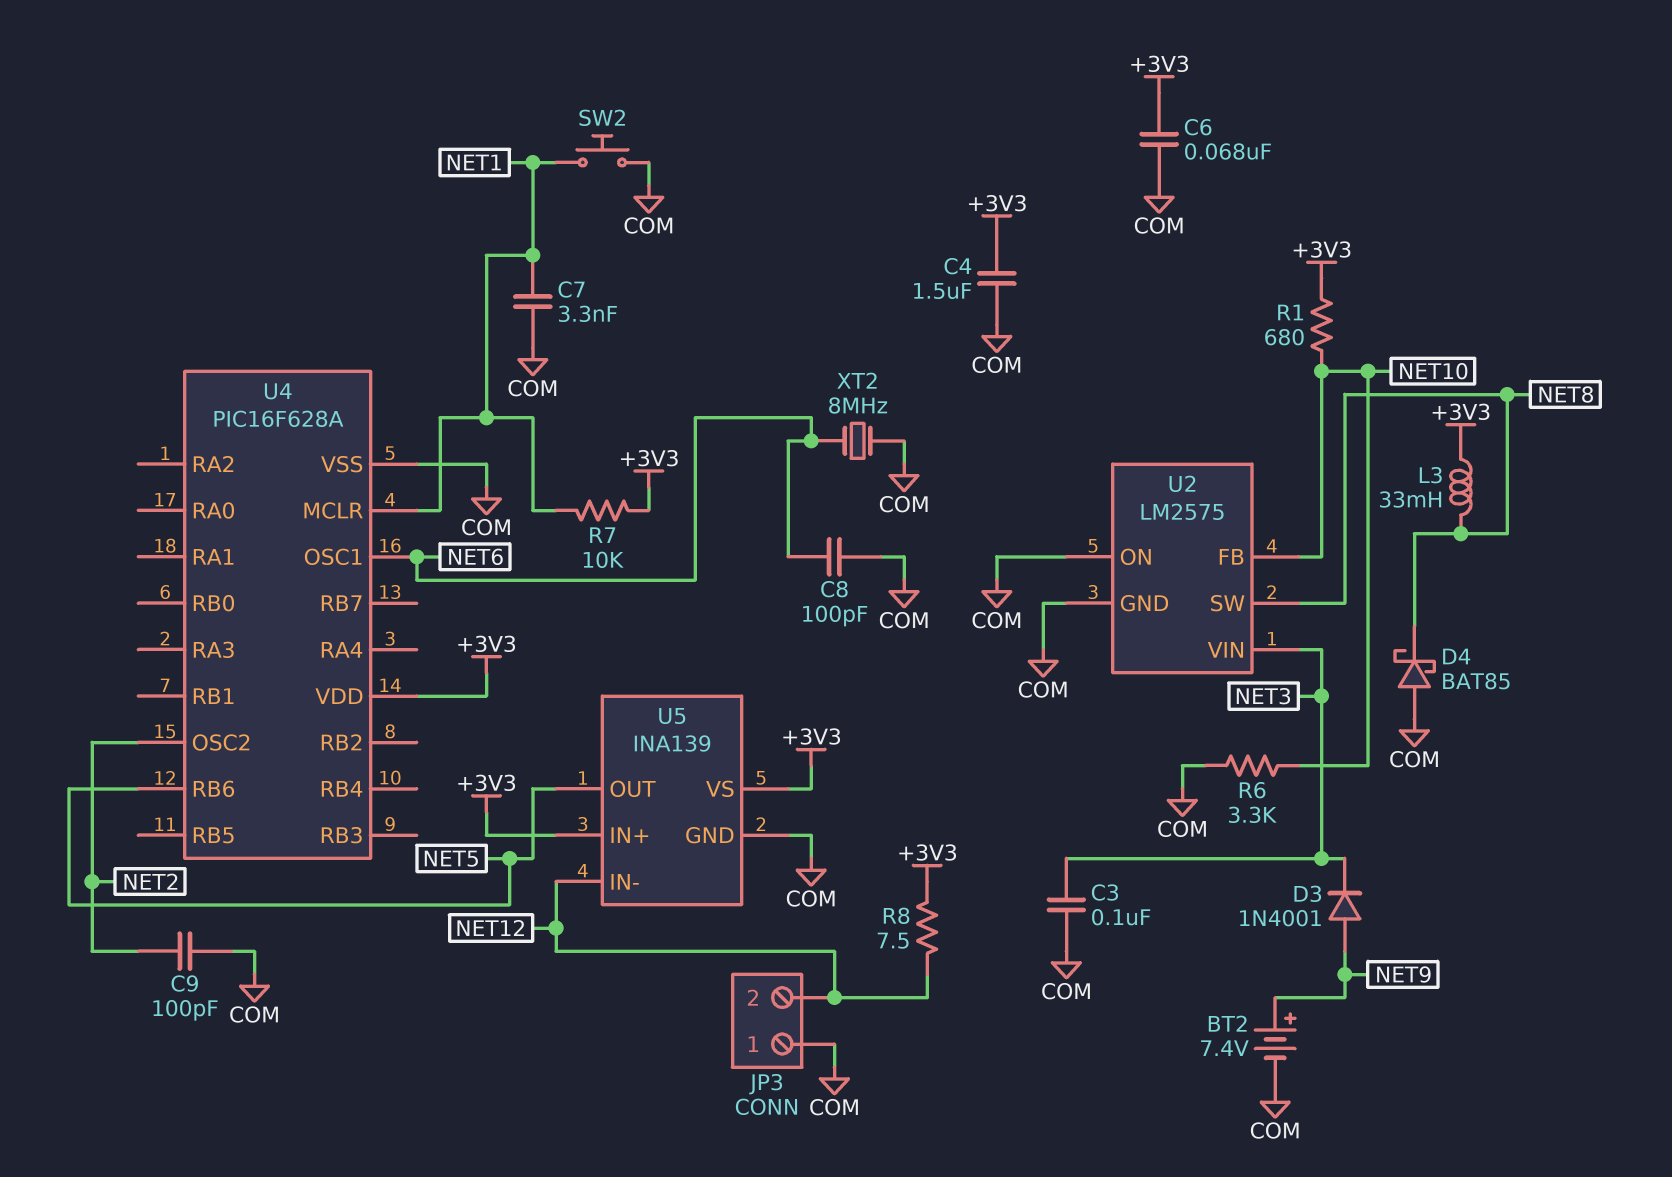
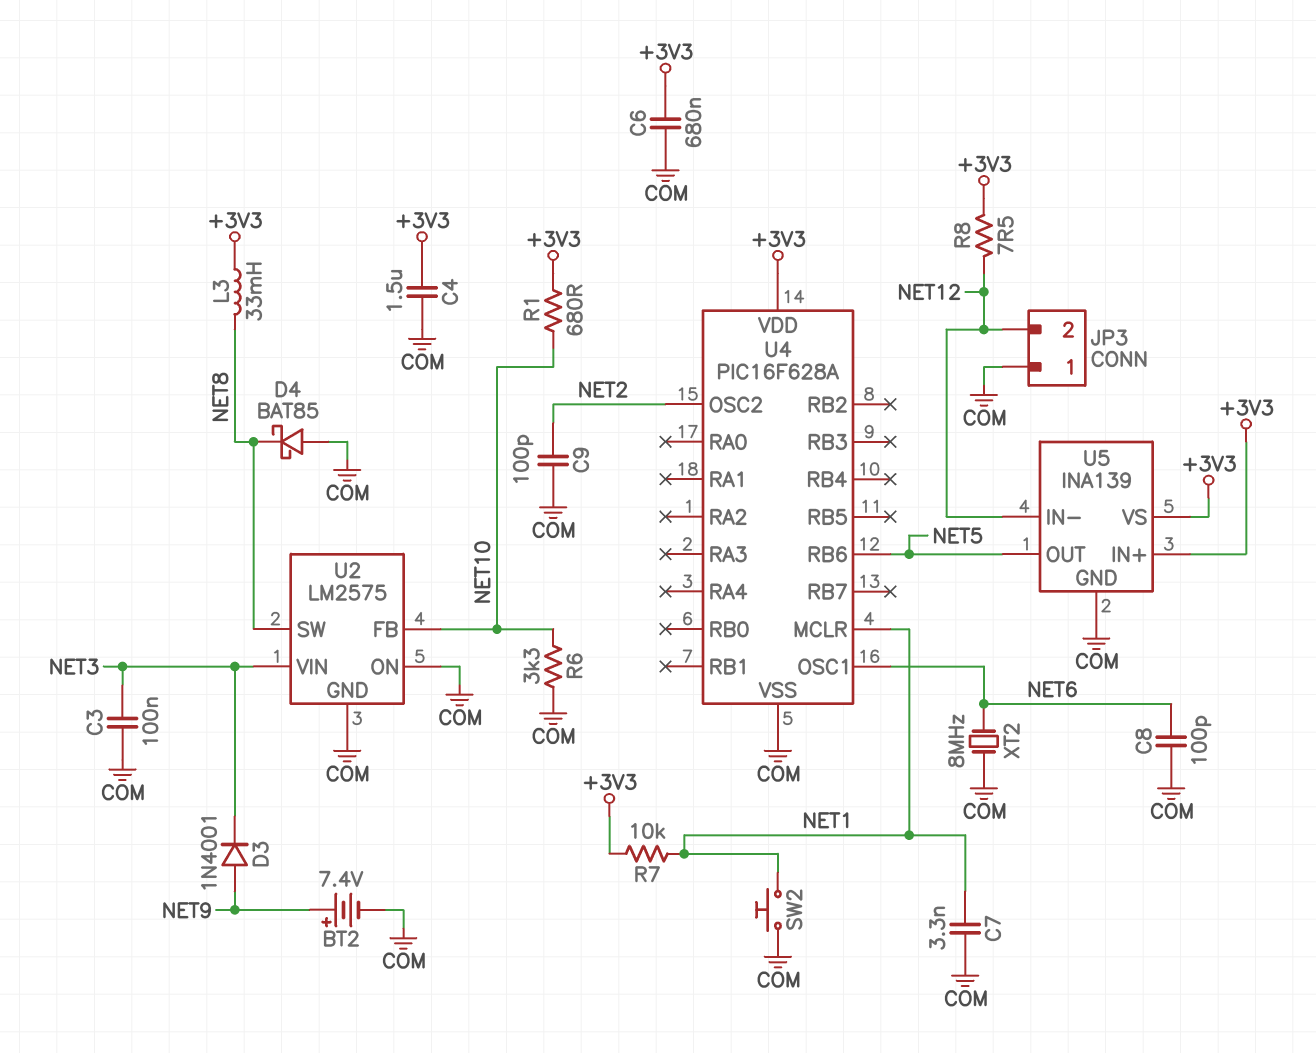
C6: 68nF (+3V3, COM) -> 680nF (+3V3, COM)

